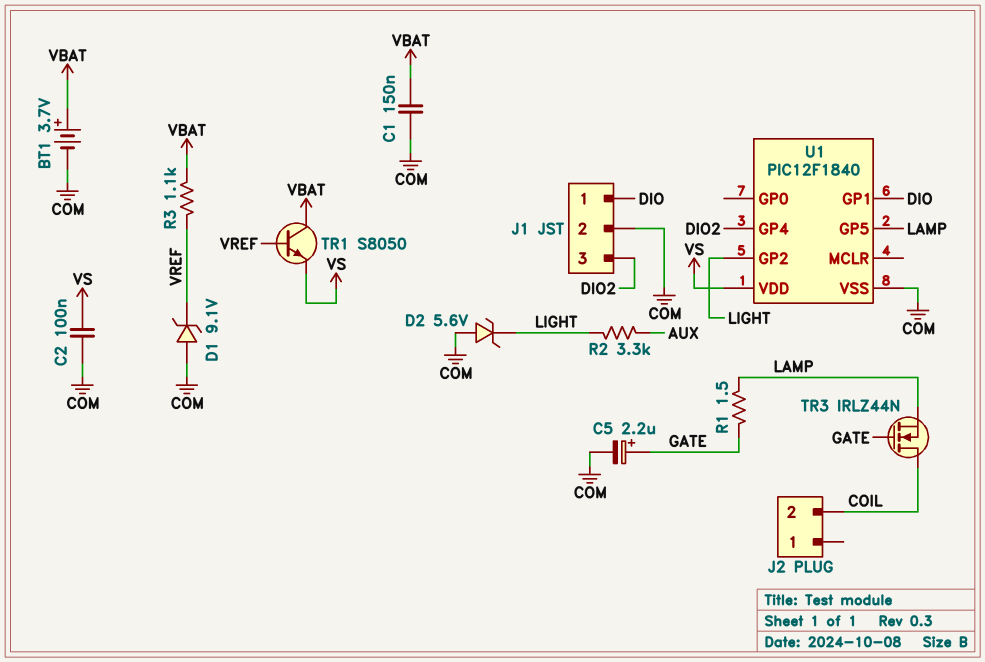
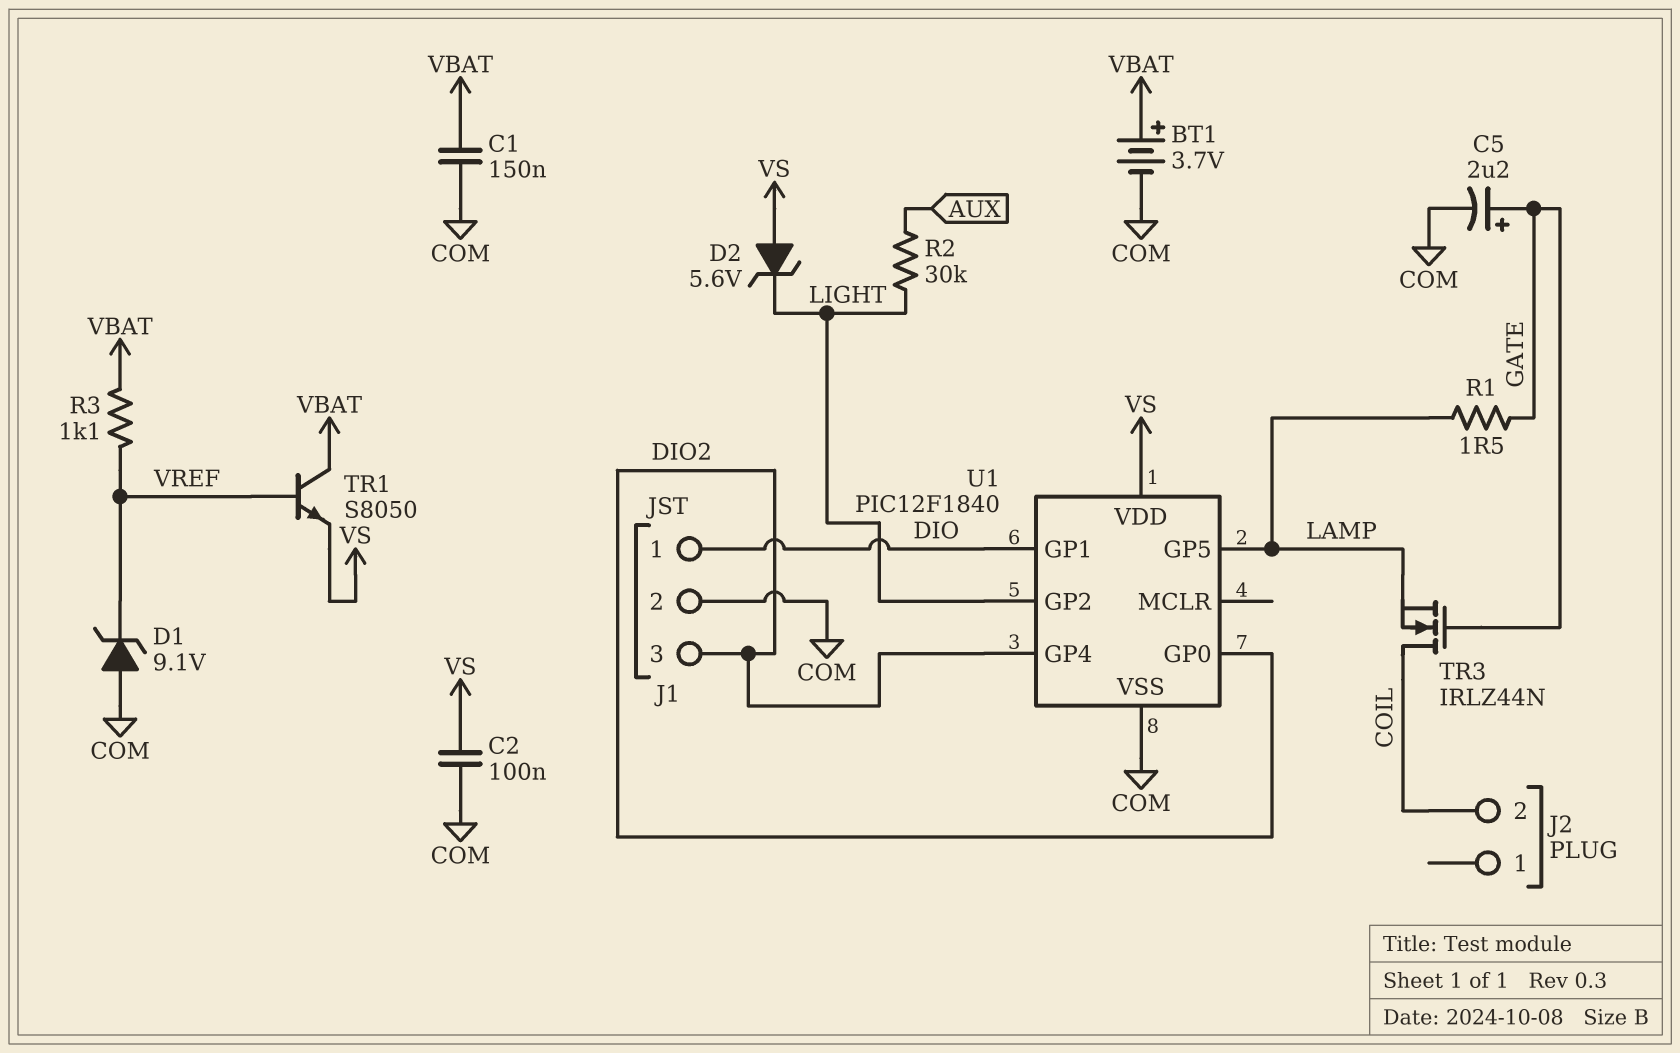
D2: zener 5.6V (A COM, K LIGHT) -> zener 5.6V (A VS, K LIGHT)
R2: 3.3k (AUX, LIGHT) -> 30k (AUX, LIGHT)
U1 pin GP0: none -> DIO2

